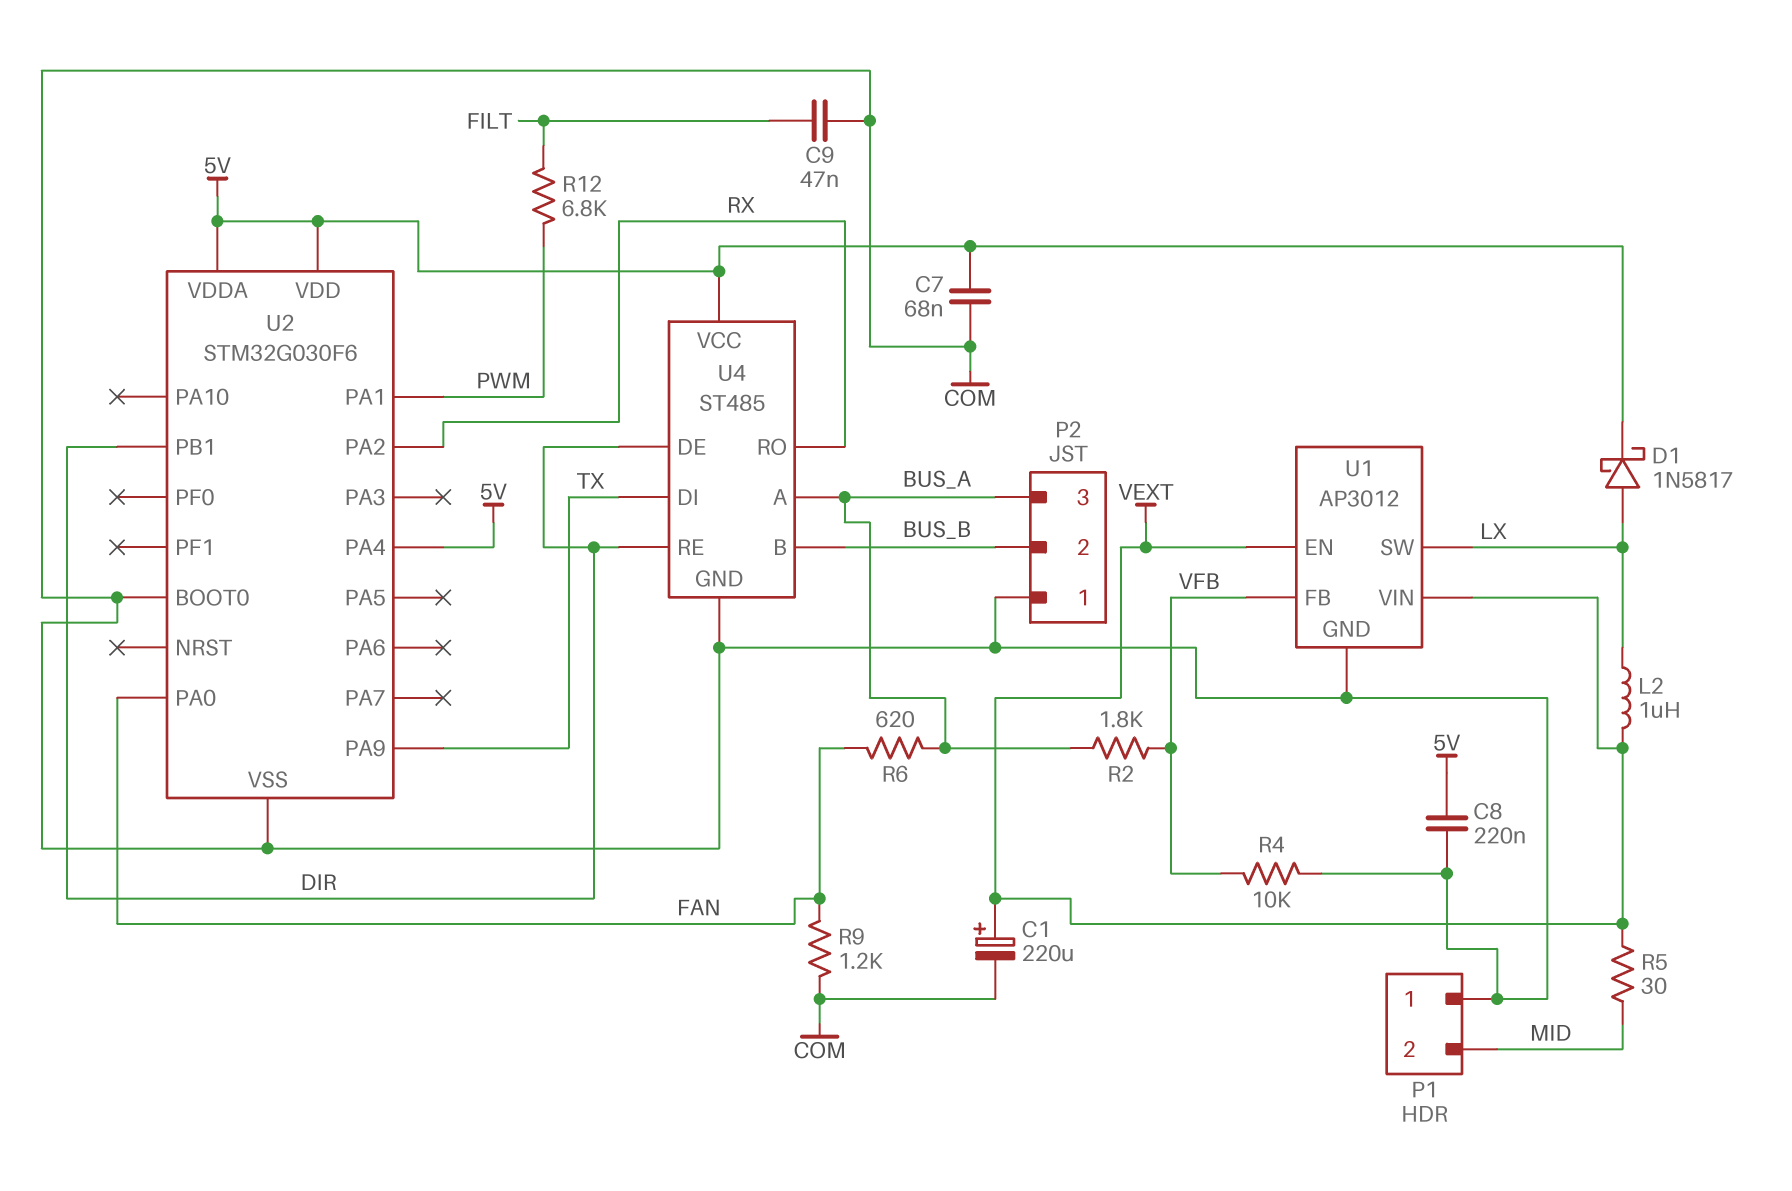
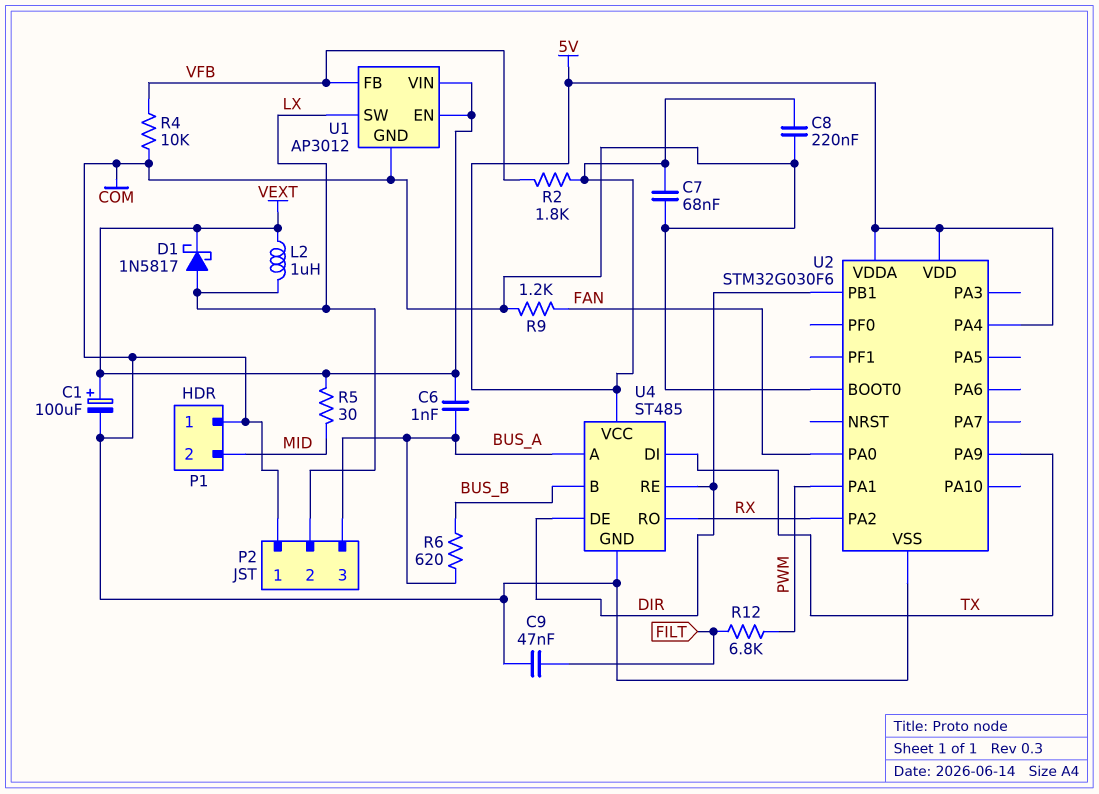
C1: 220uF (plus VEXT, minus COM) -> 100uF (plus VEXT, minus COM)
C6: none -> 1nF (BUS_A, VEXT)
D1: schottky 1N5817 (A LX, K 5V) -> schottky 1N5817 (A LX, K VEXT)
P2 pin 2: BUS_B -> LX
R2: 1.8k (BUS_A, VFB) -> 1.8k (5V, VFB)
R6: 620 (BUS_A, FAN) -> 620 (BUS_A, BUS_B)

